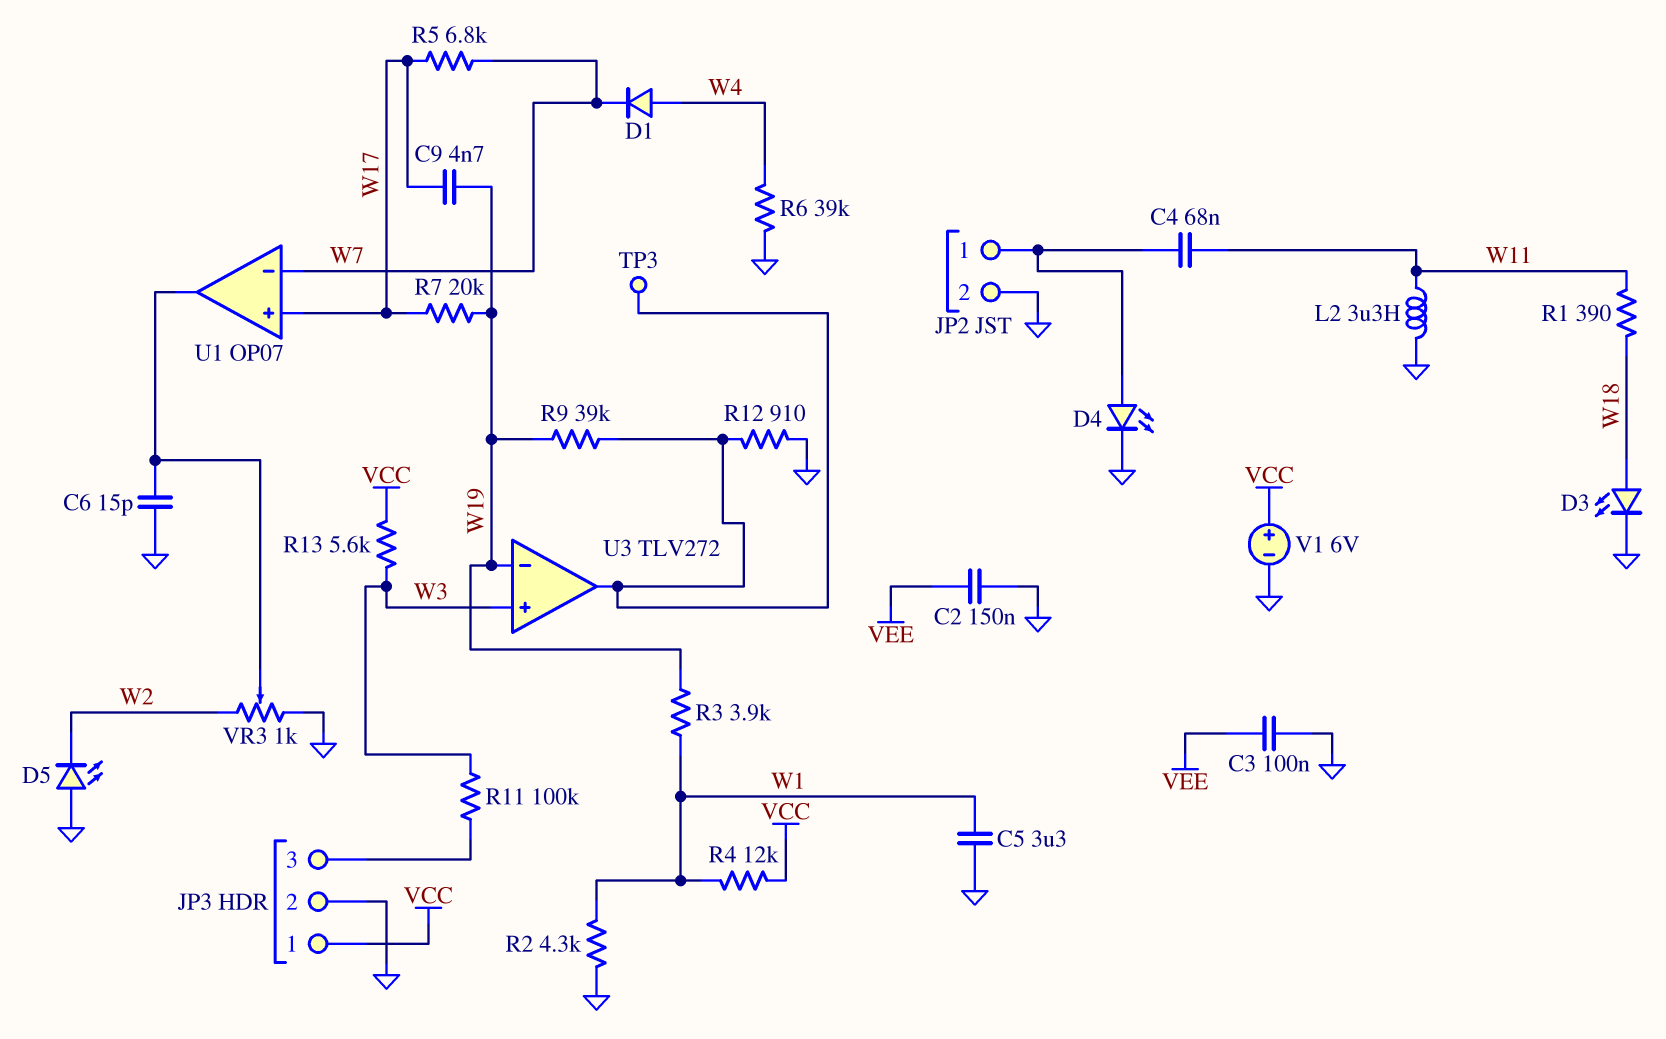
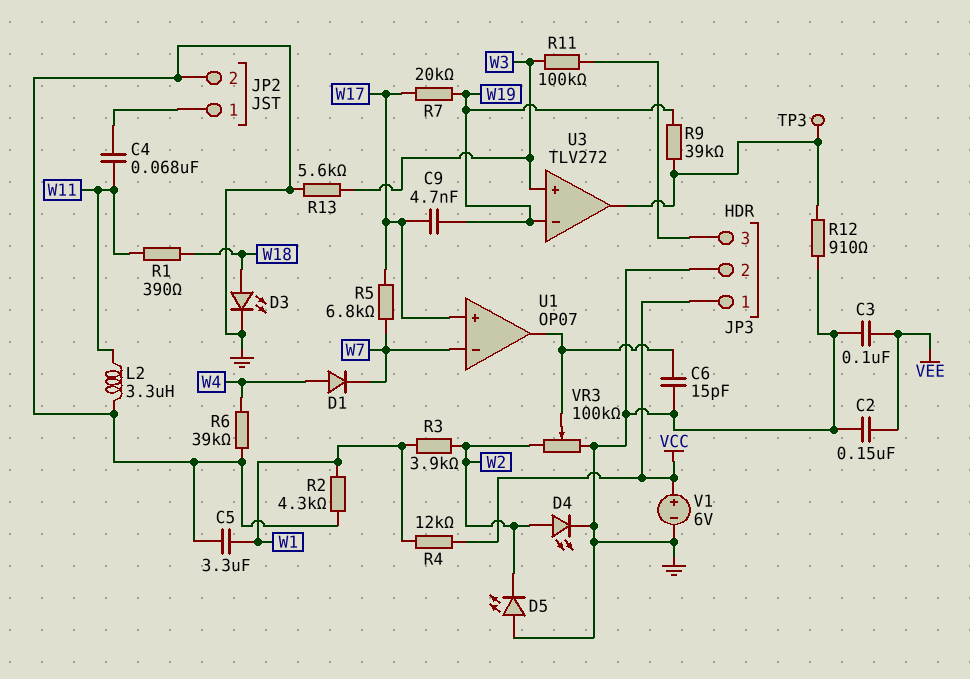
D4: LED (A JP2/1, K GND) -> LED (A W2, K GND)
R3: 3.9k (W1, W19) -> 3.9k (W1, W2)
R13: 5.6k (VCC, W3) -> 5.6k (GND, W3)
VR3: 1k (GND, W2, wiper U1/out) -> 100k (GND, W2, wiper U1/out)

